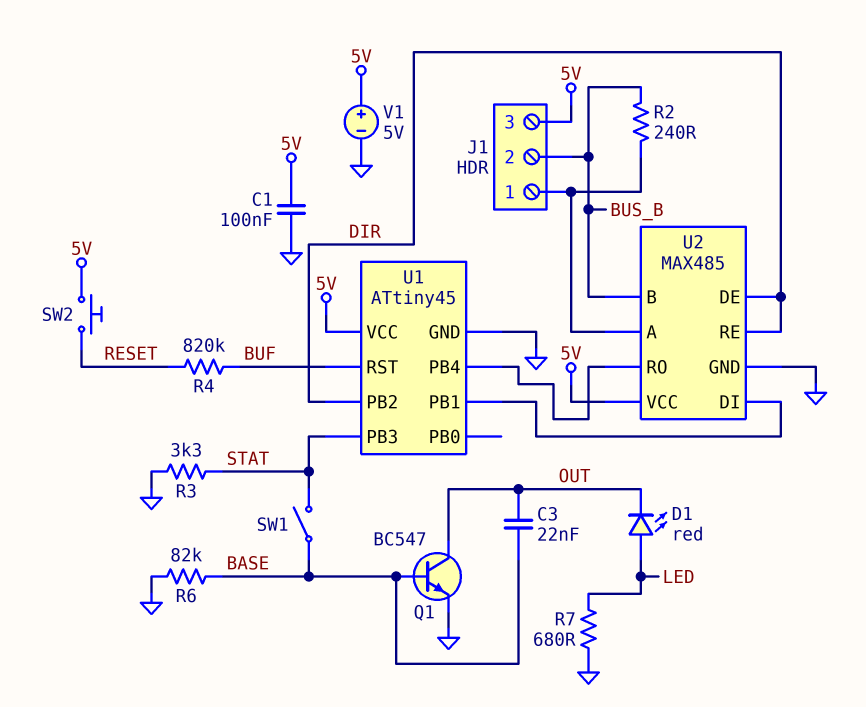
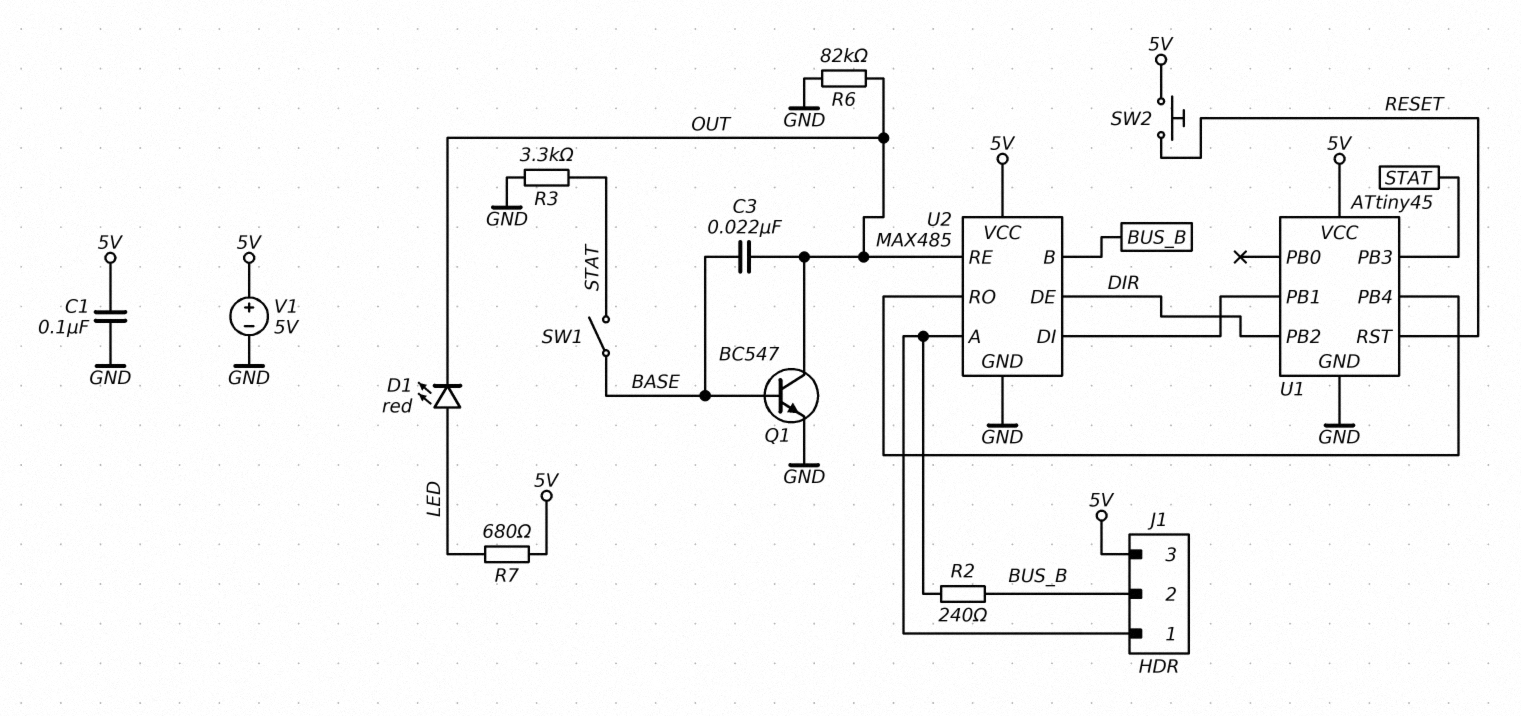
R4: 820k (BUF, RESET) -> none
R6: 82k (BASE, GND) -> 82k (GND, OUT)
R7: 680 (GND, LED) -> 680 (5V, LED)
U1 pin RST: BUF -> RESET
U2 pin RE: DIR -> OUT

